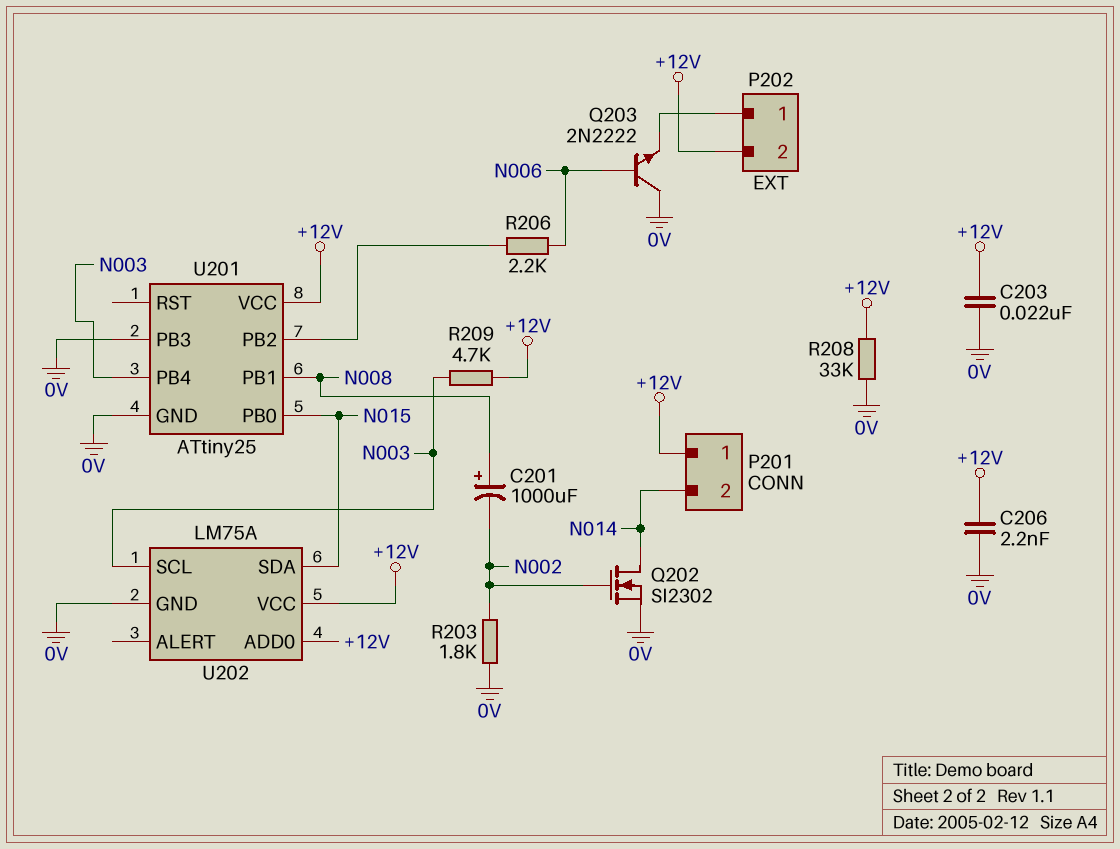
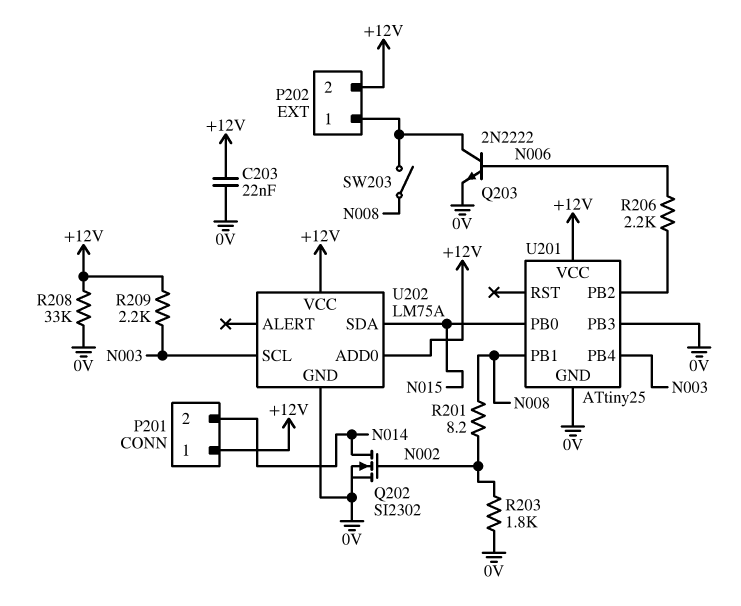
C201: 1000uF (plus N008, minus N002) -> none
C206: 2.2nF (+12V, 0V) -> none
Q203: NPN 2N2222 (B N006, C 0V, E P202/1) -> NPN 2N2222 (B N006, C P202/1, E 0V)
R201: none -> 8.2 (N002, N008)
R209: 4.7k (+12V, N003) -> 2.2k (+12V, N003)
SW203: none -> switch (N008, P202/1)

